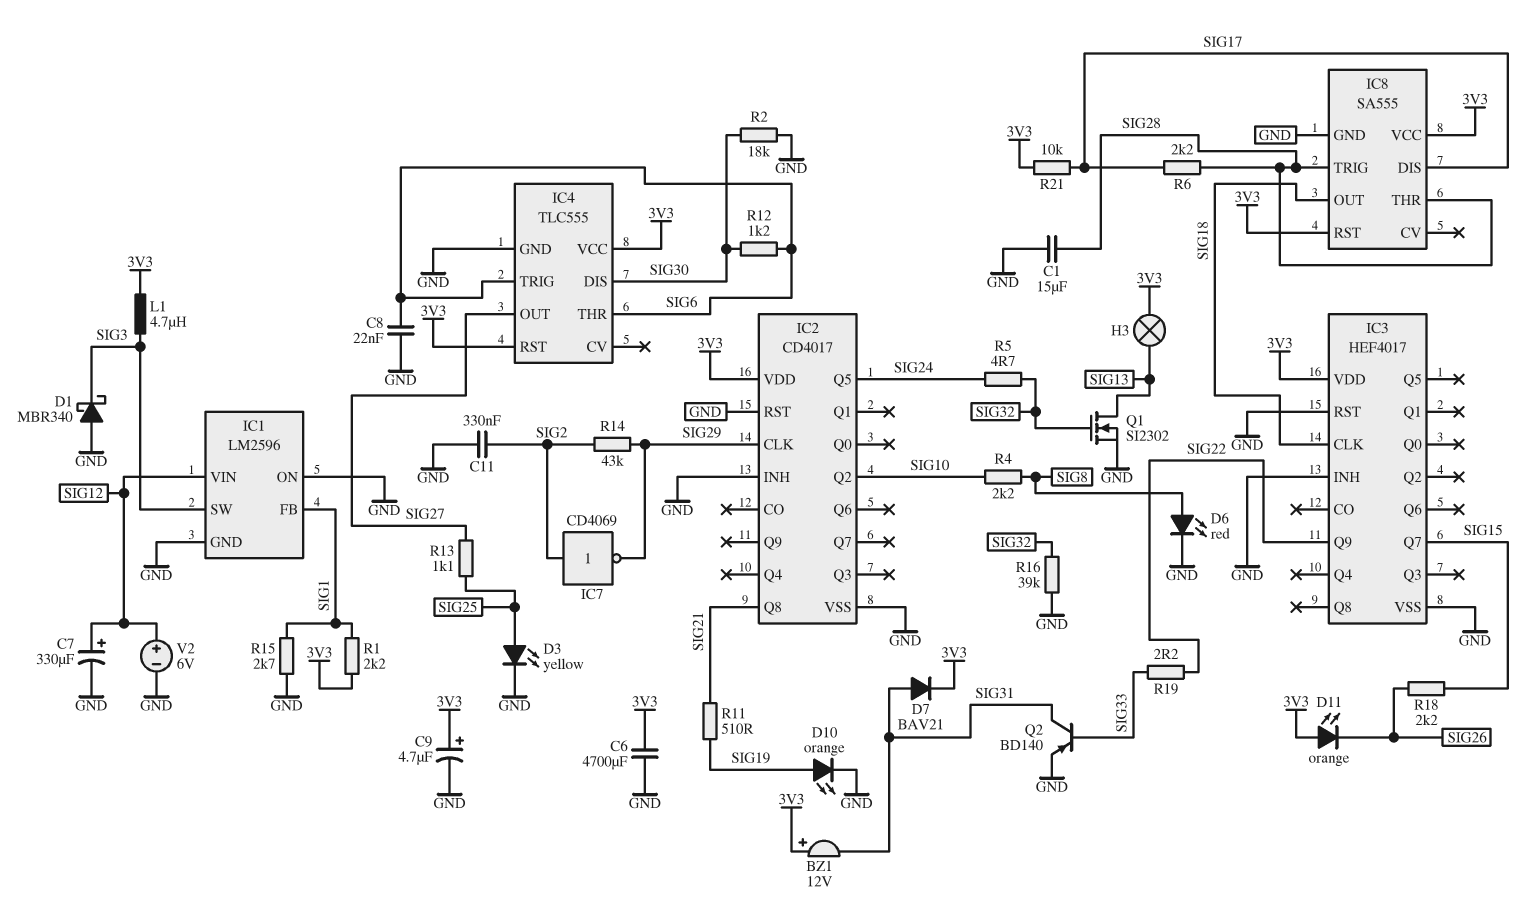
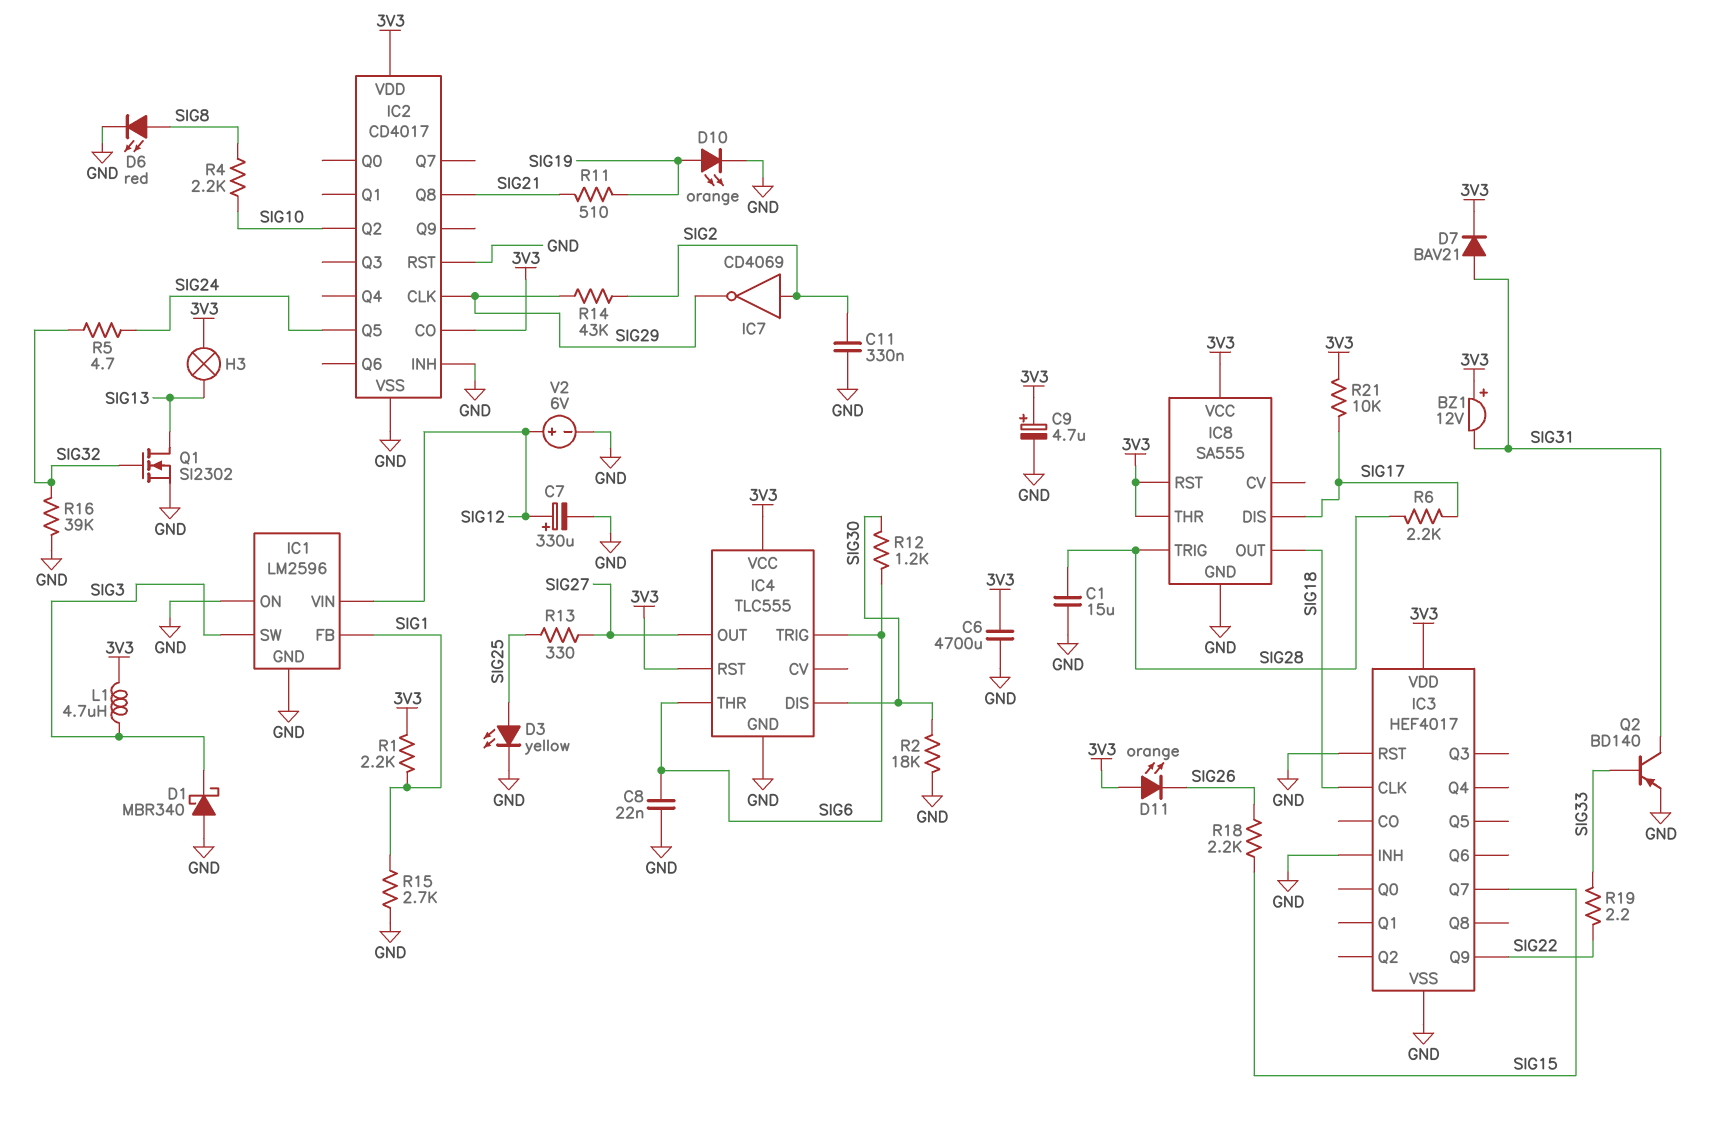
IC2 pin CO: none -> 3V3
IC8 pin THR: SIG28 -> 3V3
R13: 1.1k (SIG25, SIG27) -> 330 (SIG25, SIG27)

